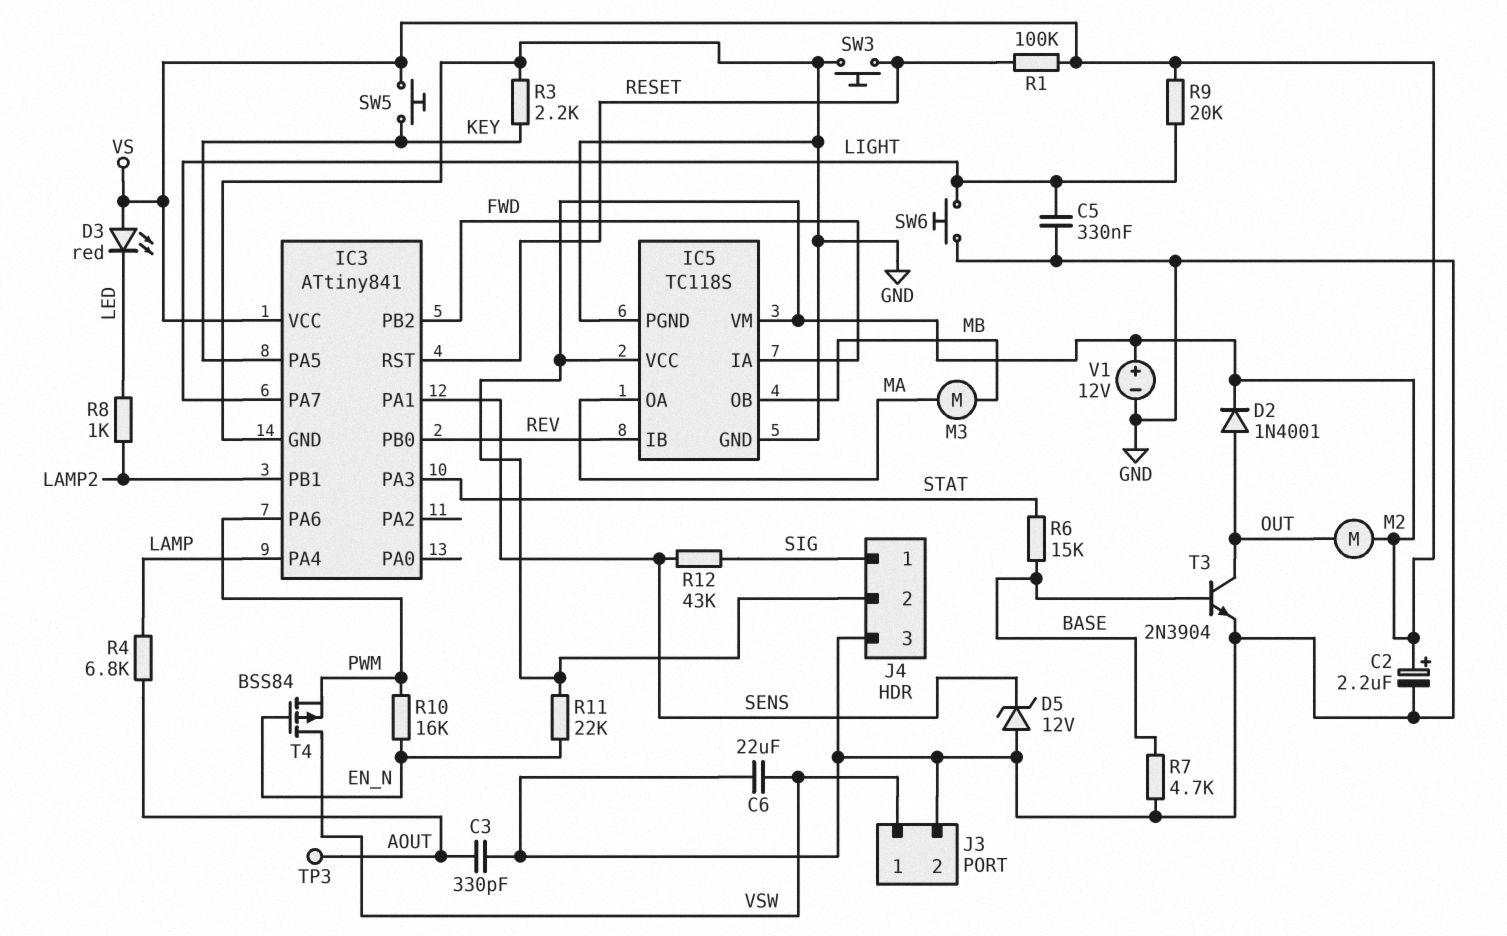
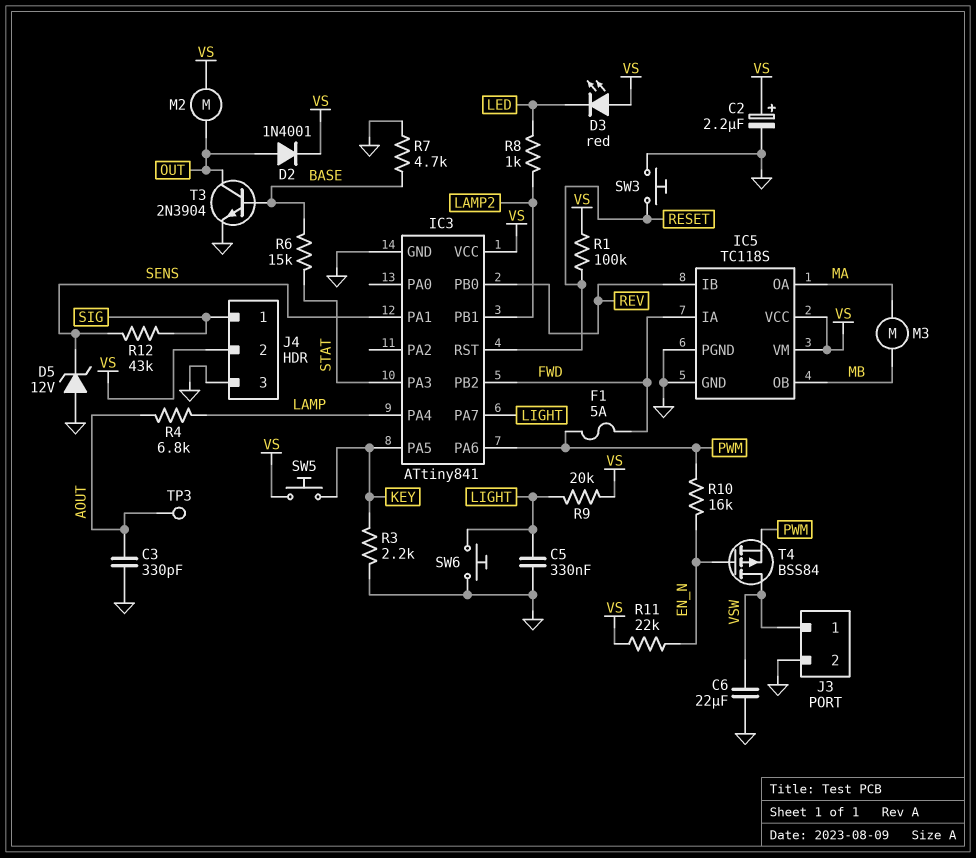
F1: none -> 5A (FWD, PWM)
V1: 12V (plus VS, minus GND) -> none

